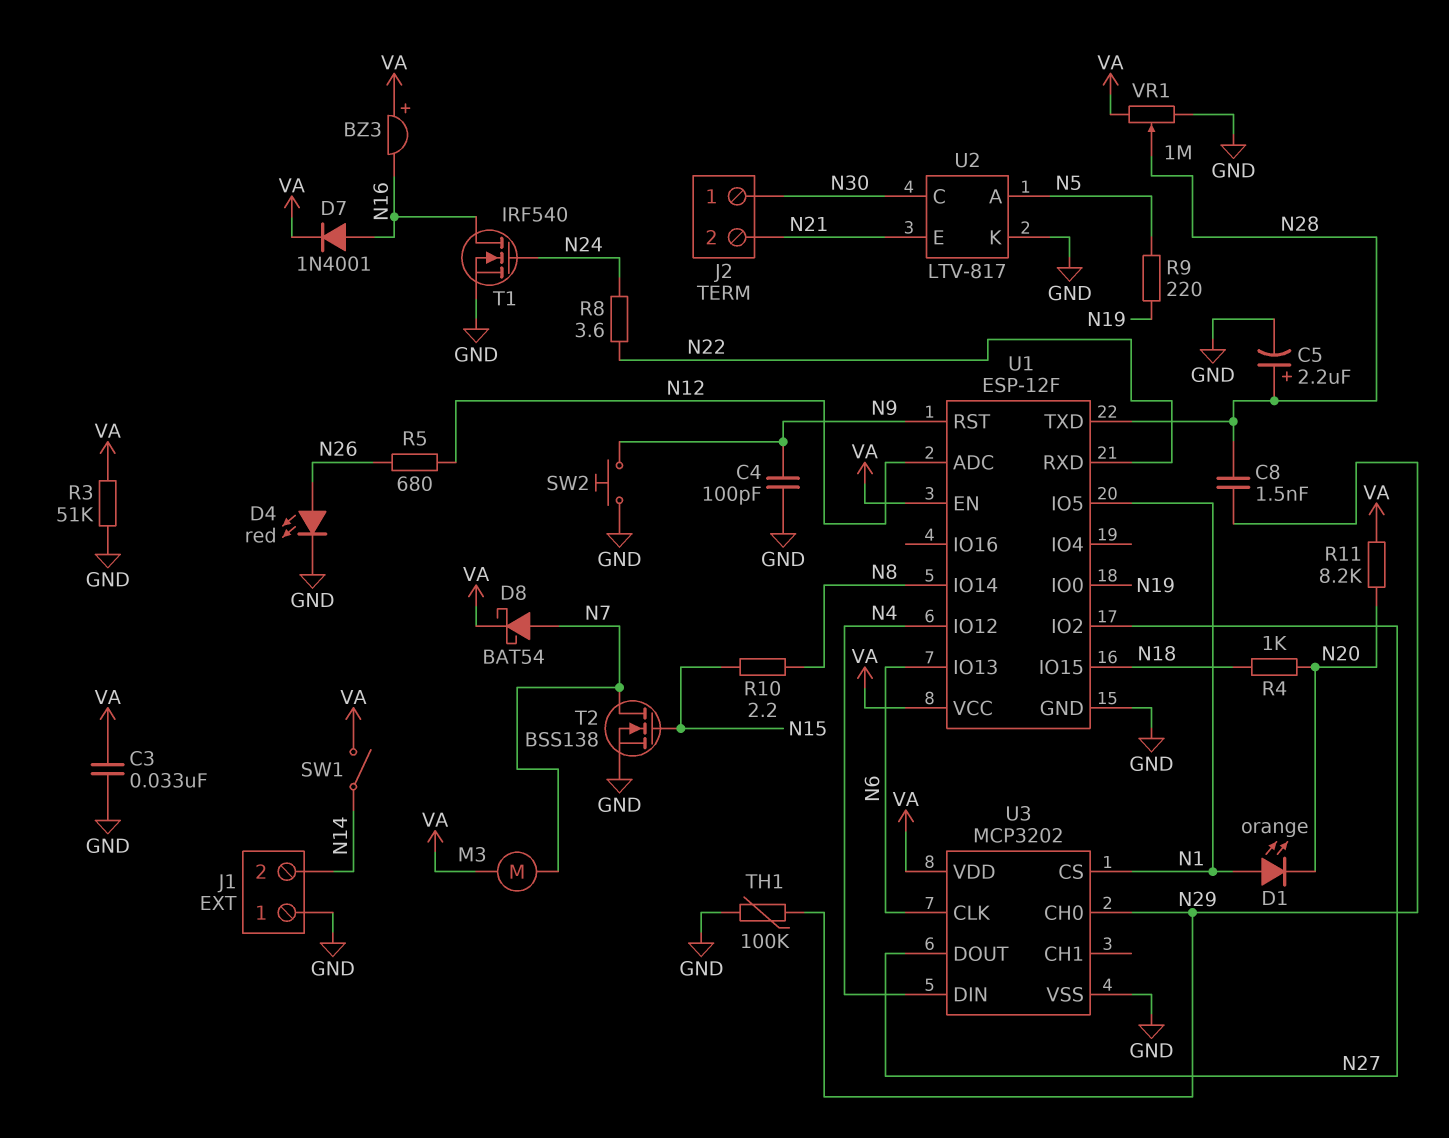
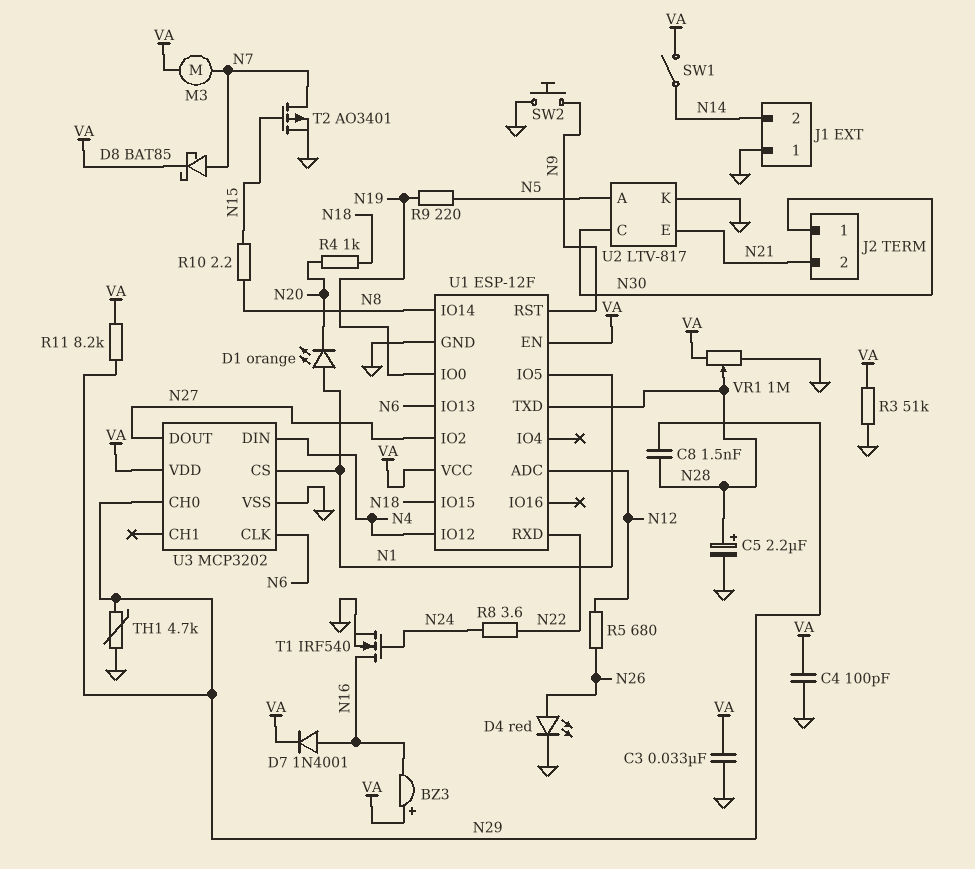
C4: 100pF (GND, N9) -> 100pF (GND, VA)
D8: schottky BAT54 (A N7, K VA) -> schottky BAT85 (A N7, K VA)
R11: 8.2k (N20, VA) -> 8.2k (N29, VA)
T2: NMOS BSS138 (G N15, D N7, S GND) -> PMOS AO3401 (G N15, D N7, S GND)
TH1: 100k (GND, N29) -> 4.7k (GND, N29)

